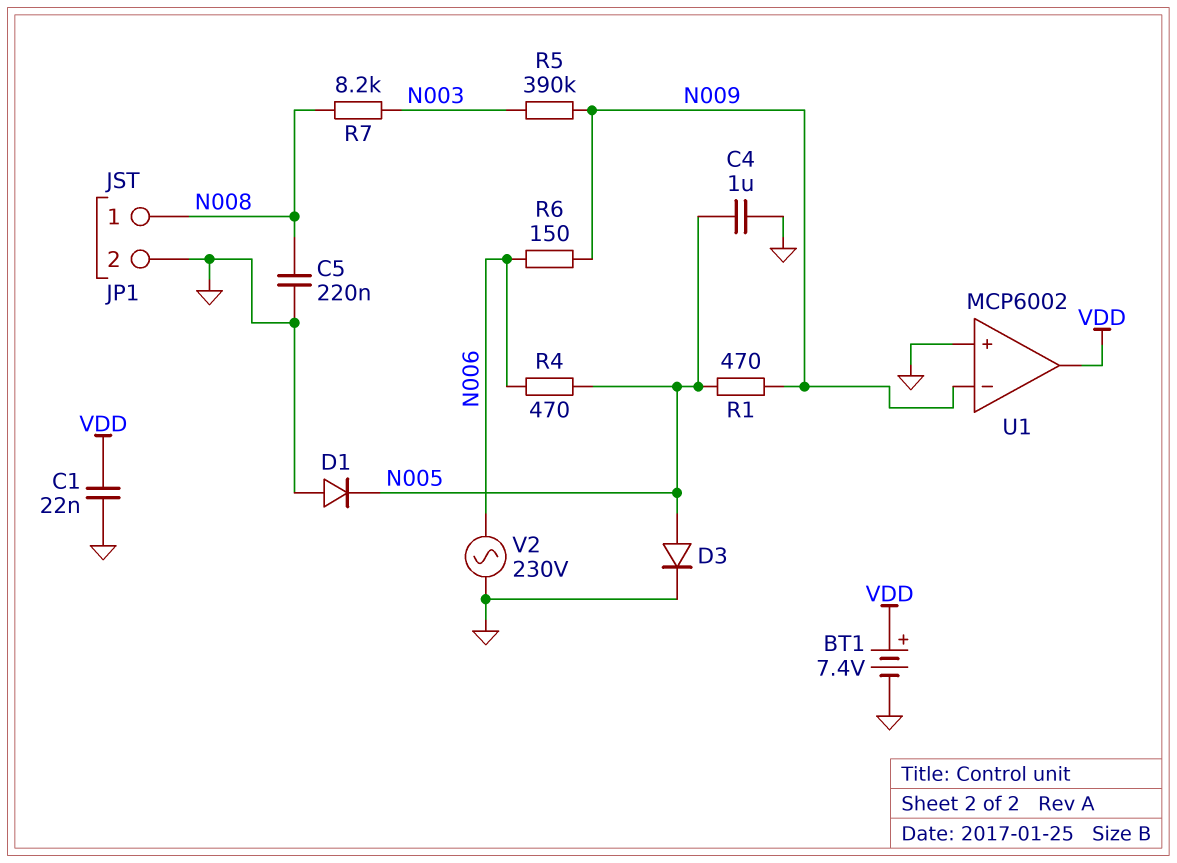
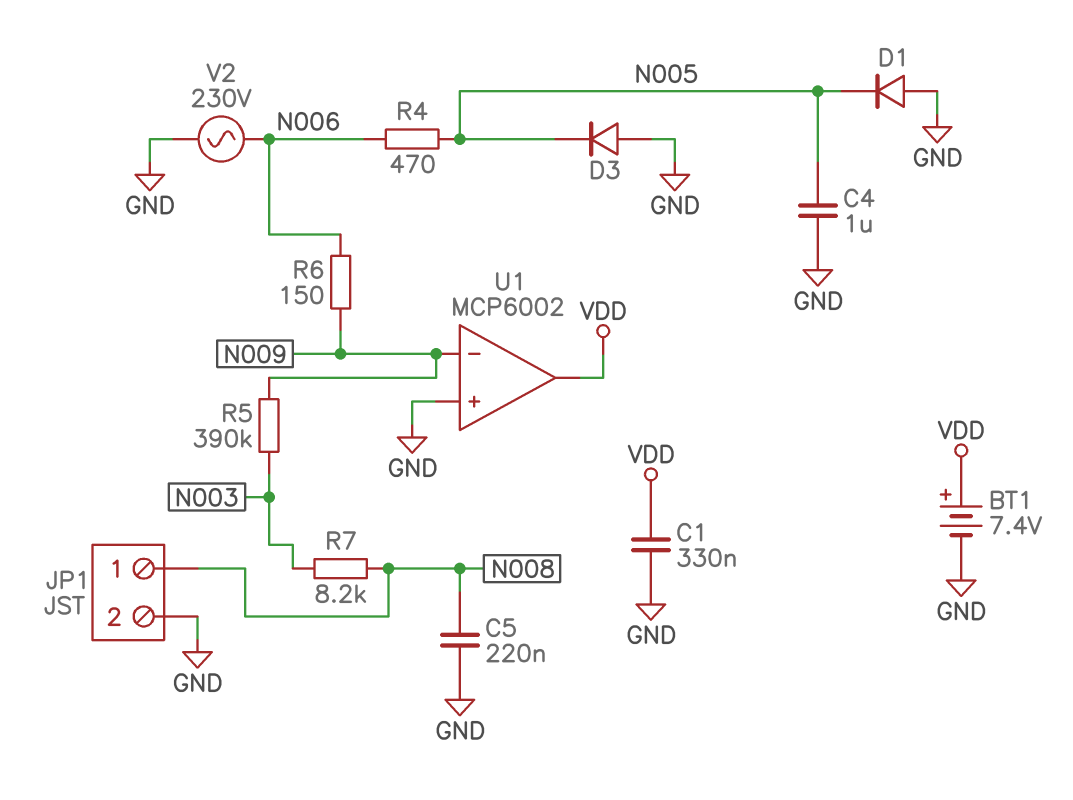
C1: 22nF (GND, VDD) -> 330nF (GND, VDD)
D3: diode (A N005, K GND) -> diode (A GND, K N005)
R1: 470 (N005, N009) -> none

